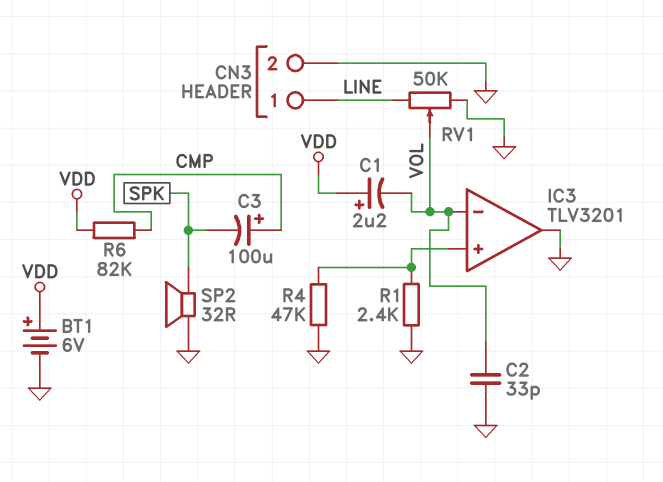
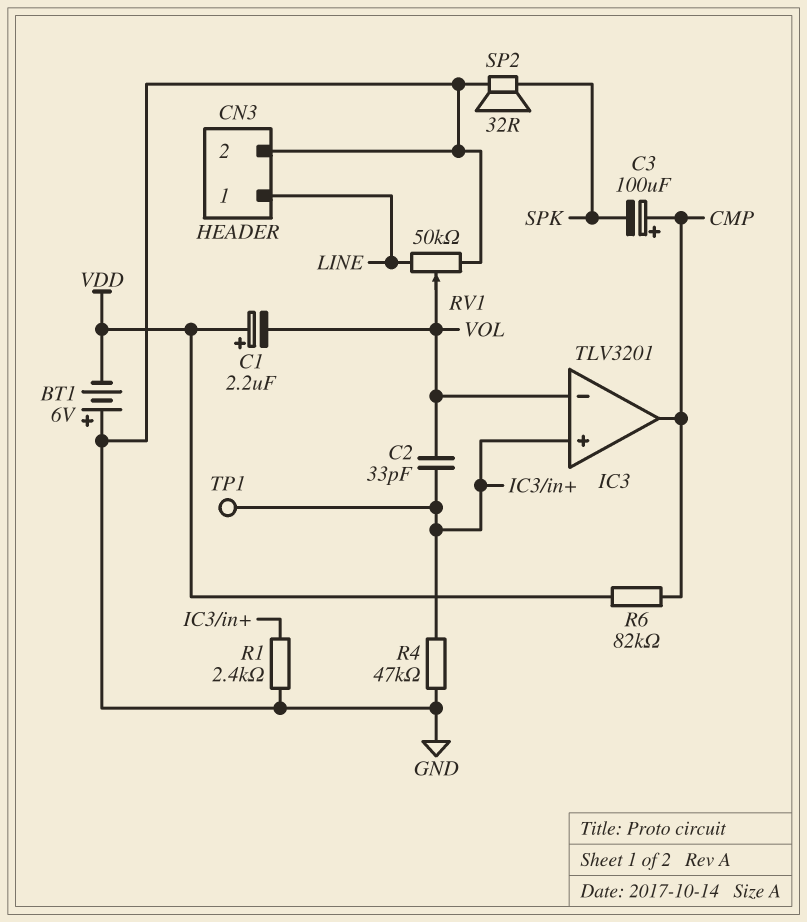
BT1: 6V (plus VDD, minus GND) -> 6V (plus GND, minus VDD)
C2: 33pF (GND, VOL) -> 33pF (IC3/in+, VOL)
IC3 pin out: GND -> CMP
TP1: none -> test point (IC3/in+)

